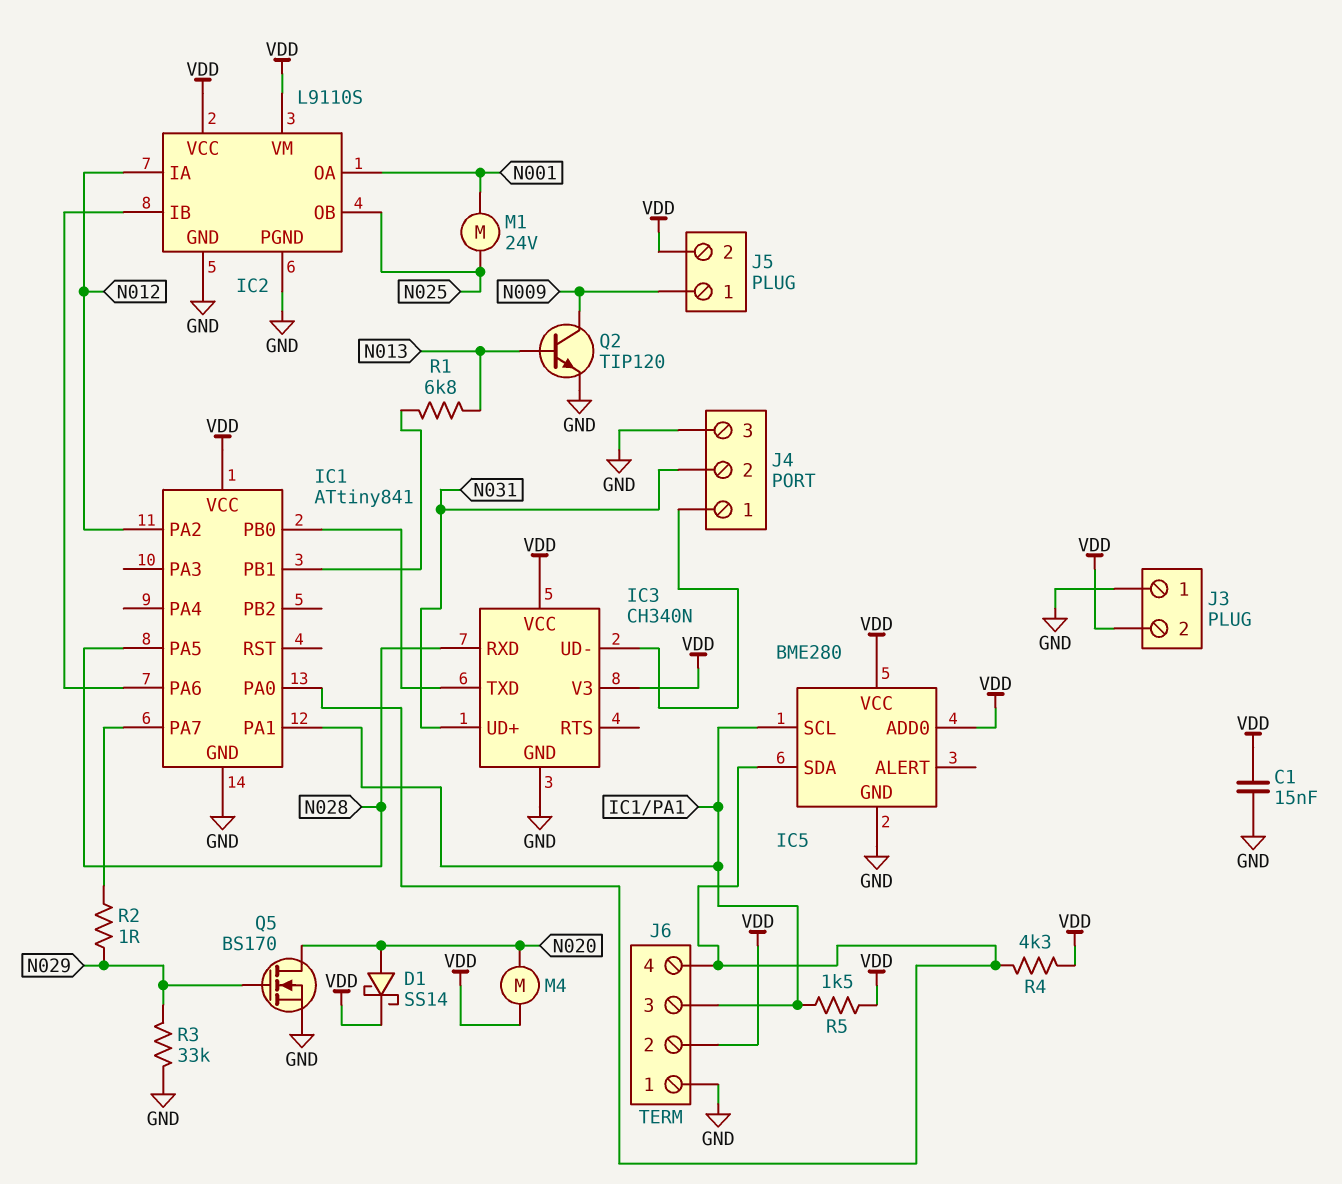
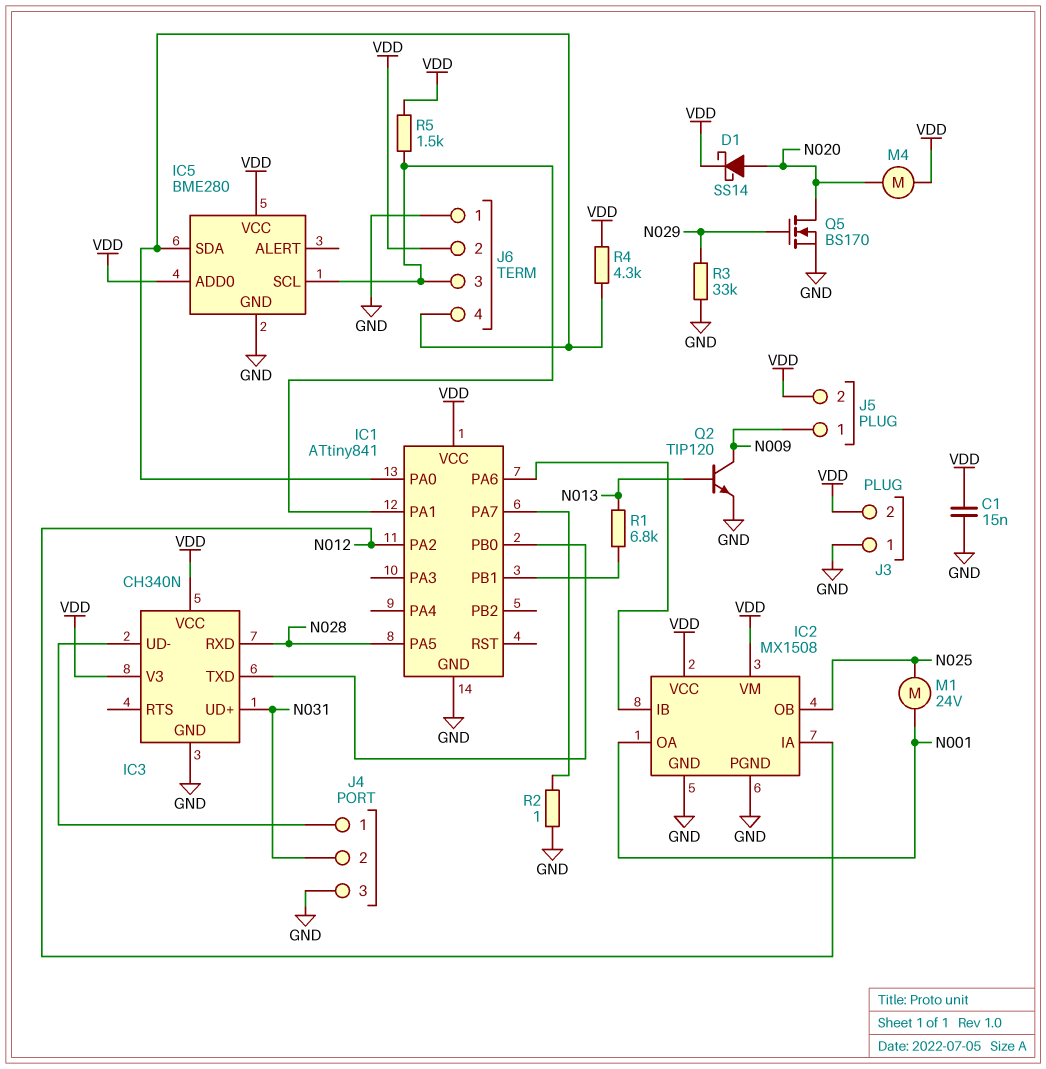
IC2: L9110S -> MX1508
R2: 1 (IC1/PA7, N029) -> 1 (GND, IC1/PA7)

